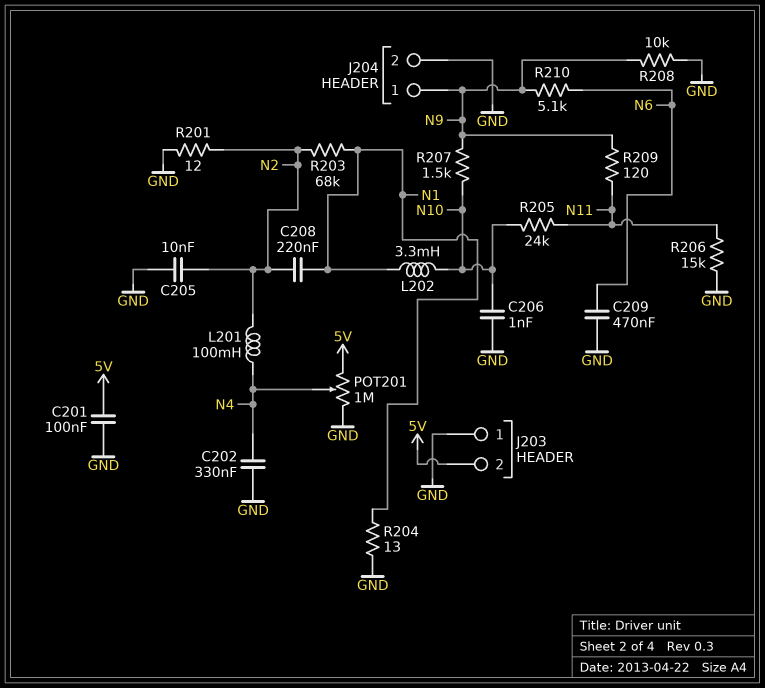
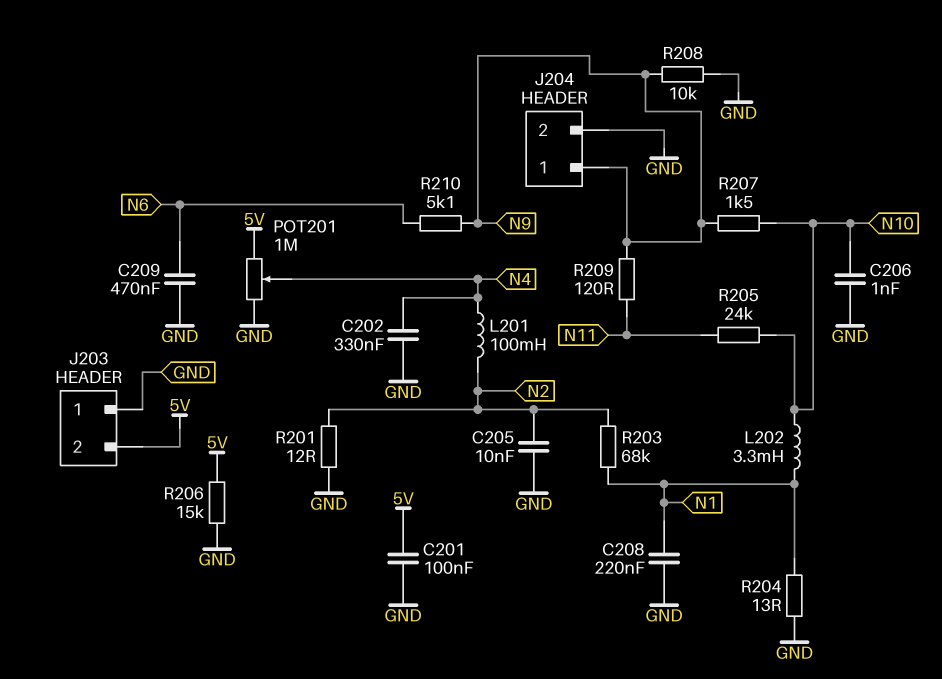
C208: 220nF (N1, N2) -> 220nF (GND, N1)
R206: 15k (GND, N11) -> 15k (5V, GND)

